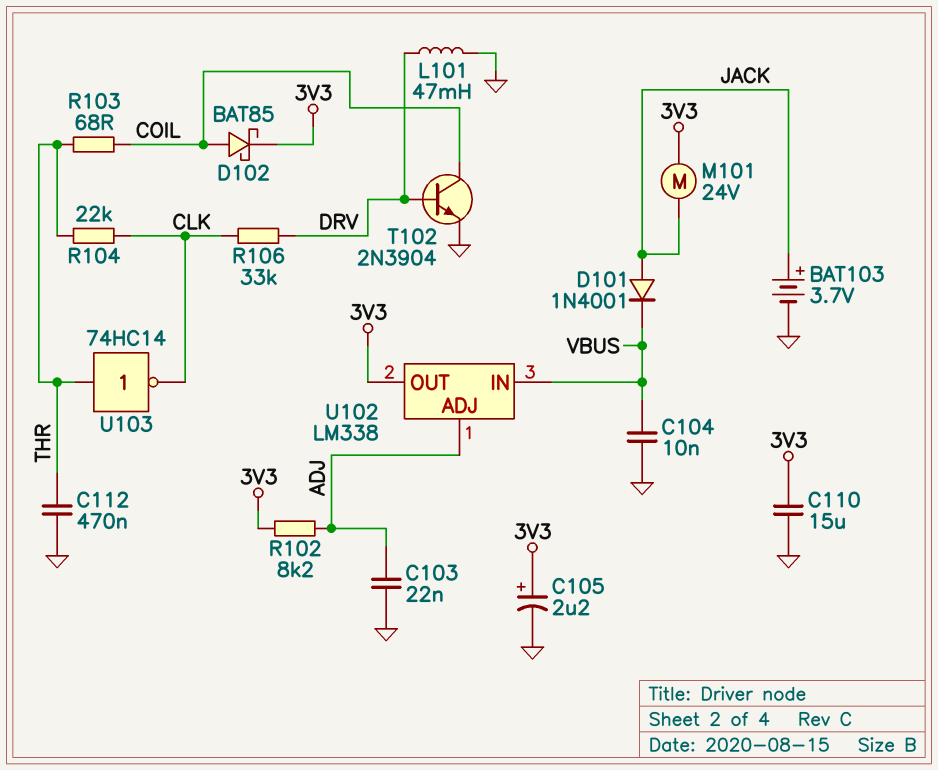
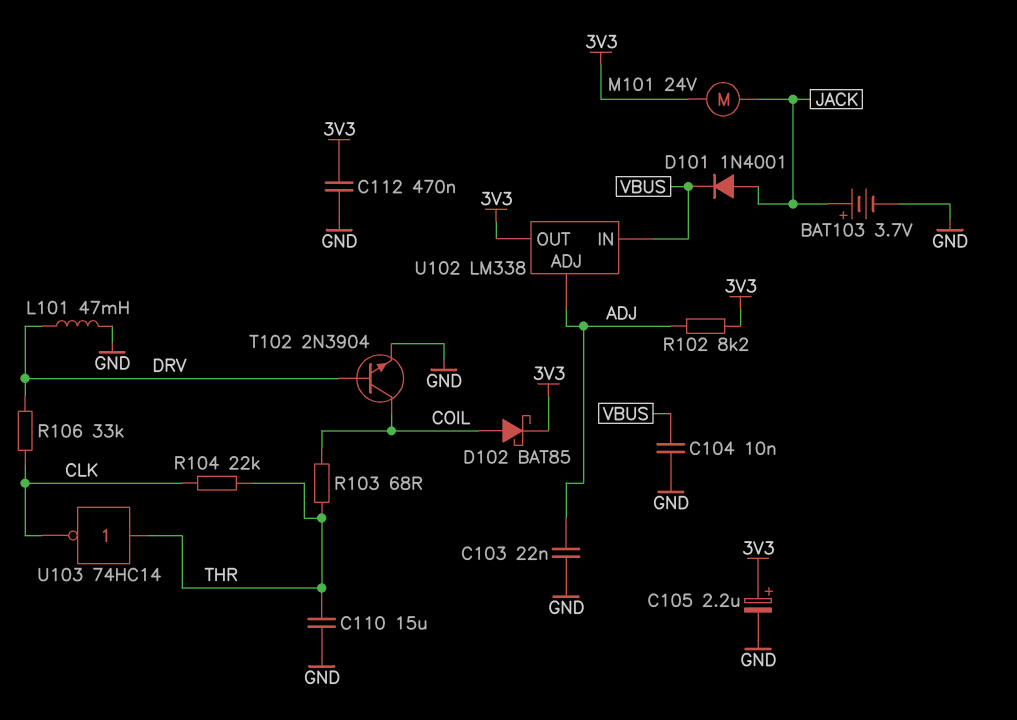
C110: 15uF (3V3, GND) -> 15uF (GND, THR)
C112: 470nF (GND, THR) -> 470nF (3V3, GND)

